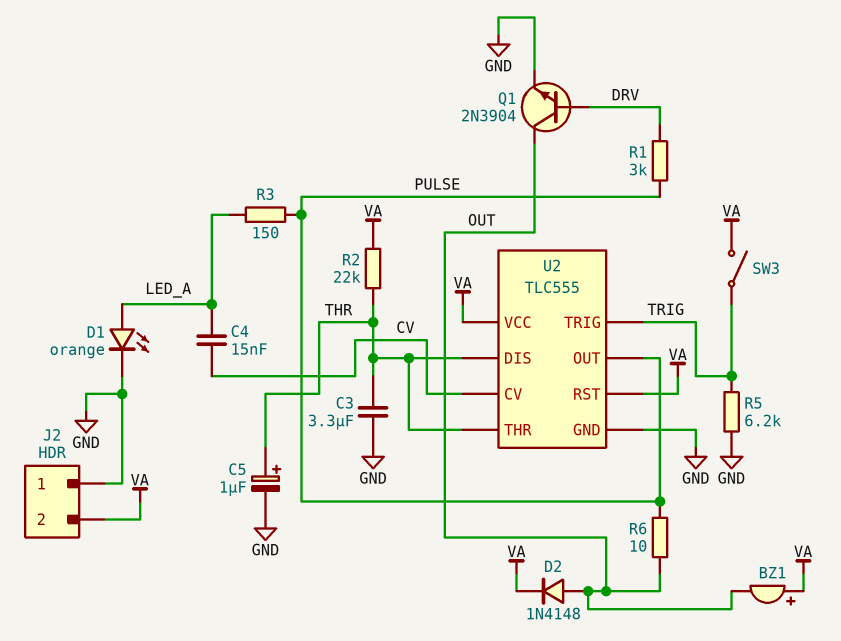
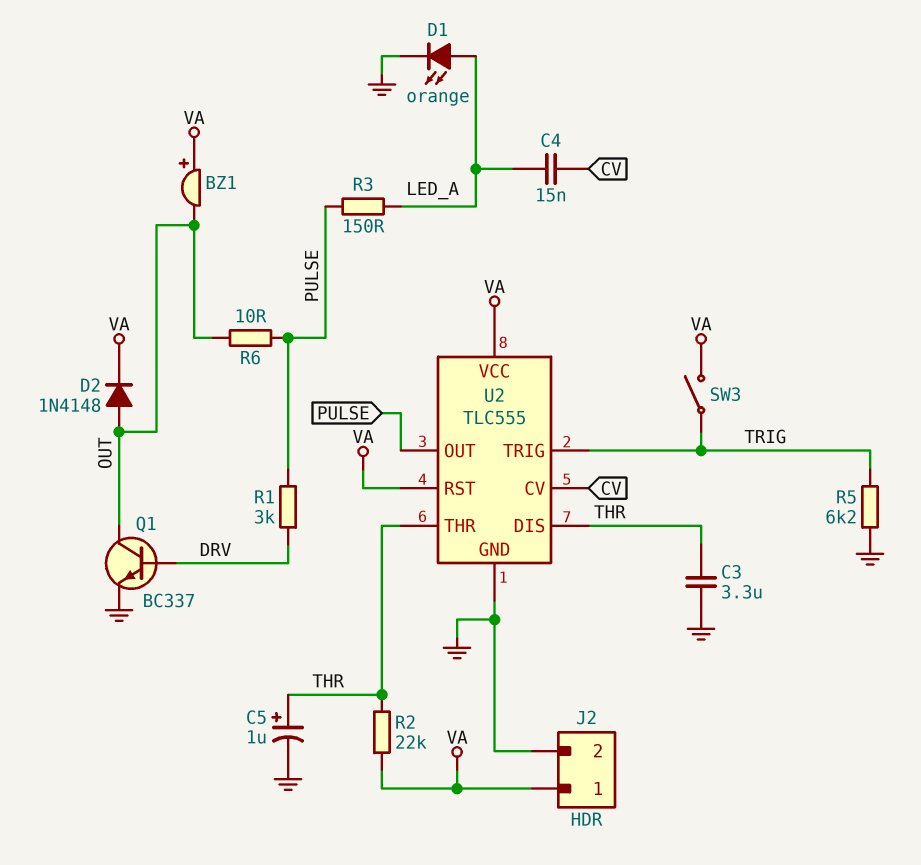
J2 pin 1: GND -> VA
J2 pin 2: VA -> GND
Q1: NPN 2N3904 (B DRV, C OUT, E GND) -> NPN BC337 (B DRV, C OUT, E GND)

